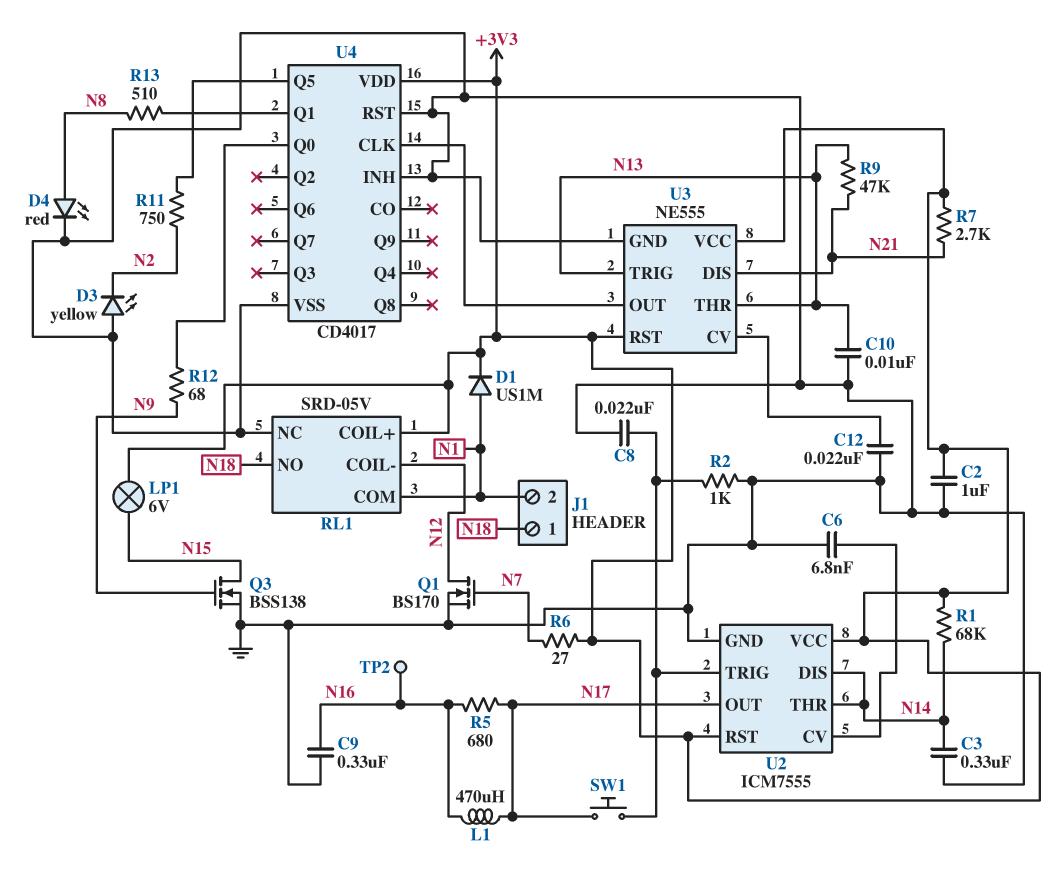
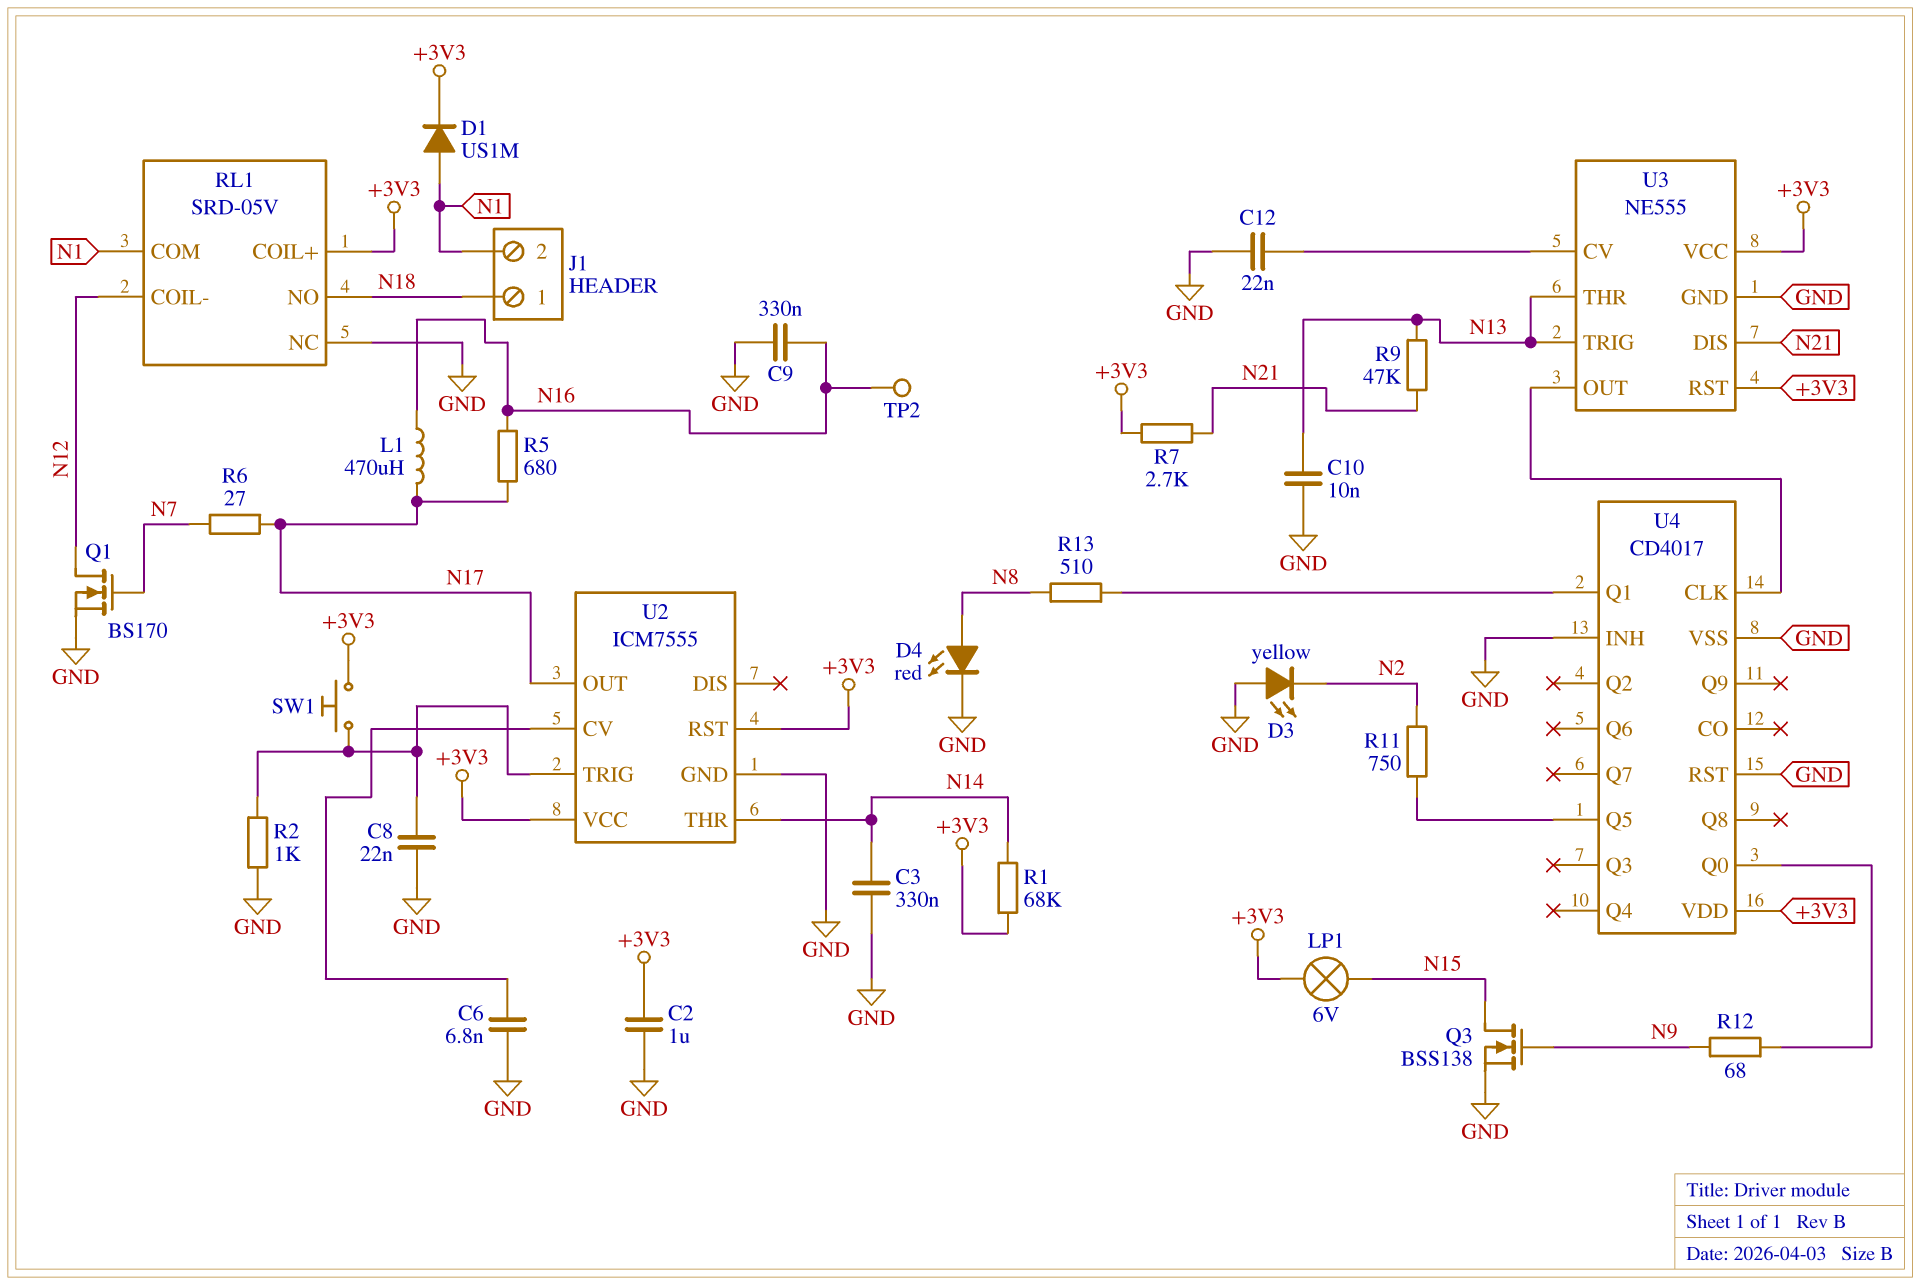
R6: 27 (+3V3, N7) -> 27 (N7, N17)
SW1: button (N17, U2/TRIG) -> button (+3V3, U2/TRIG)
U2 pin DIS: N14 -> none

